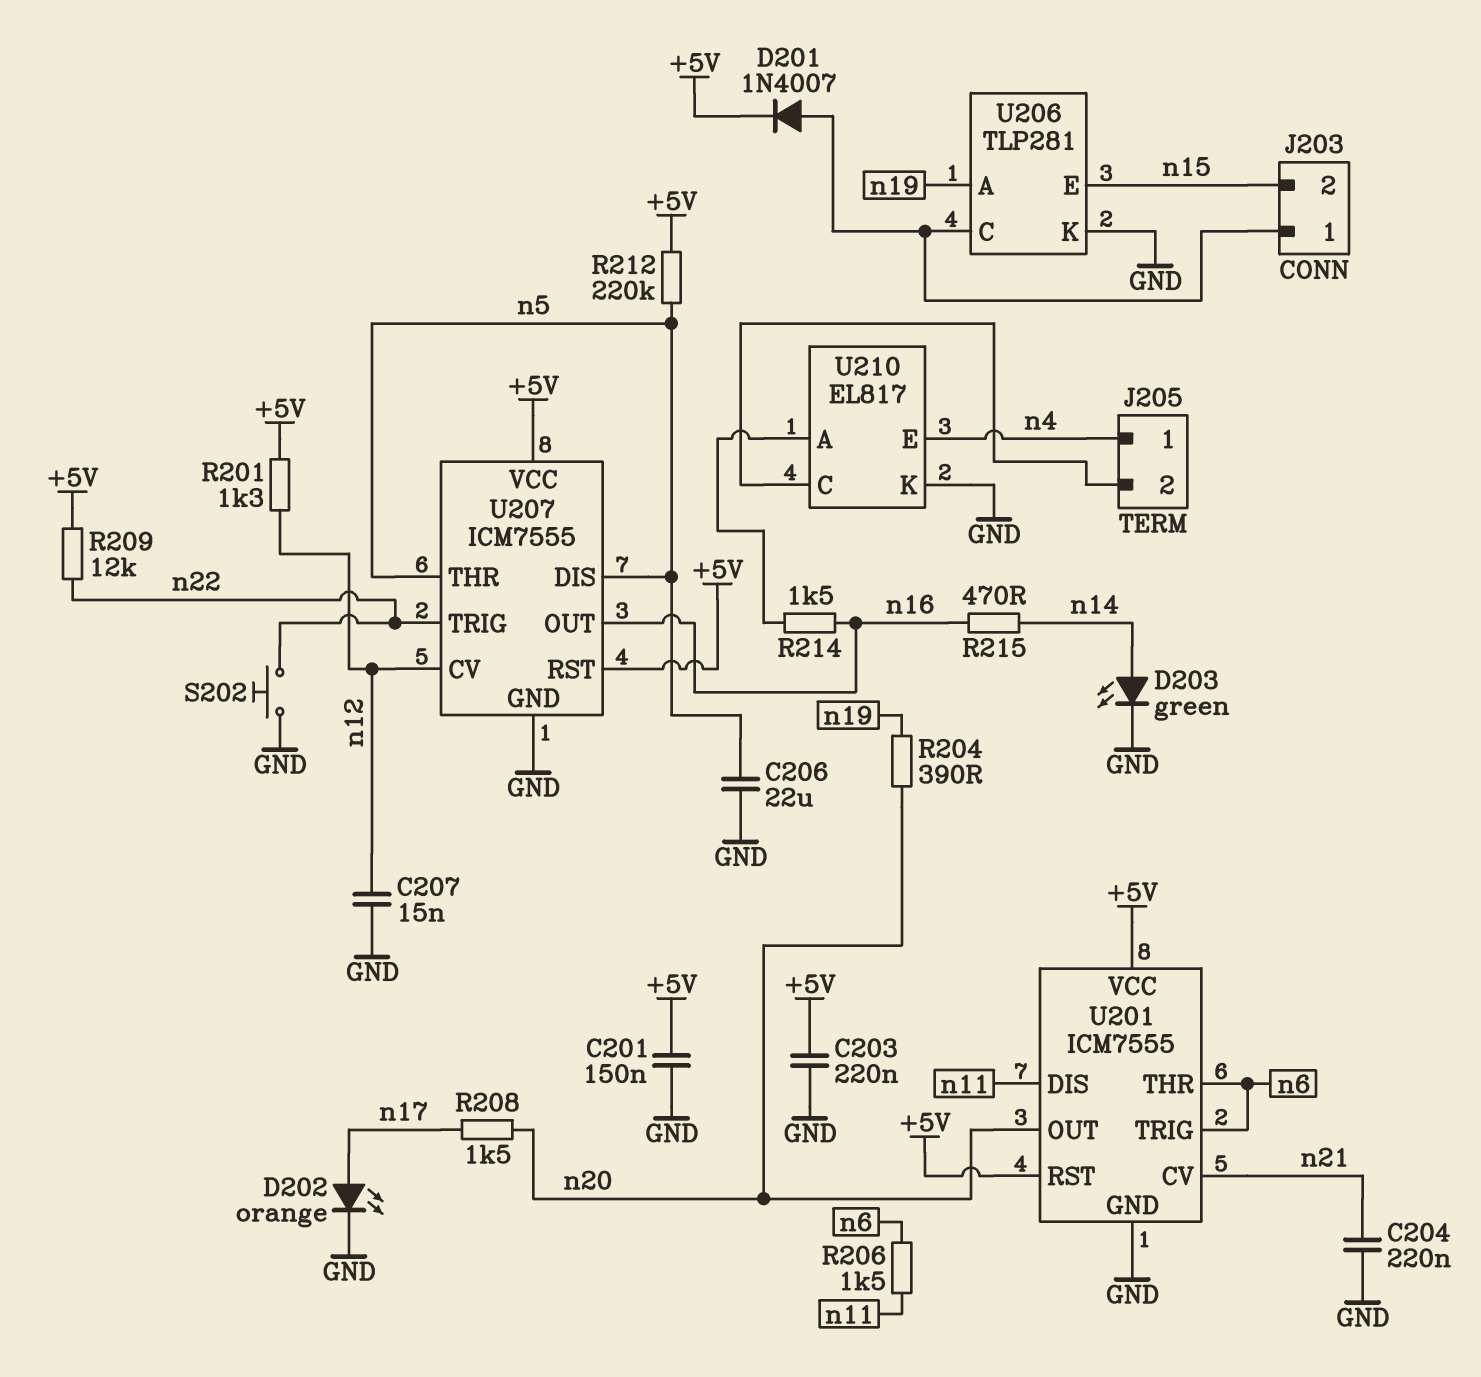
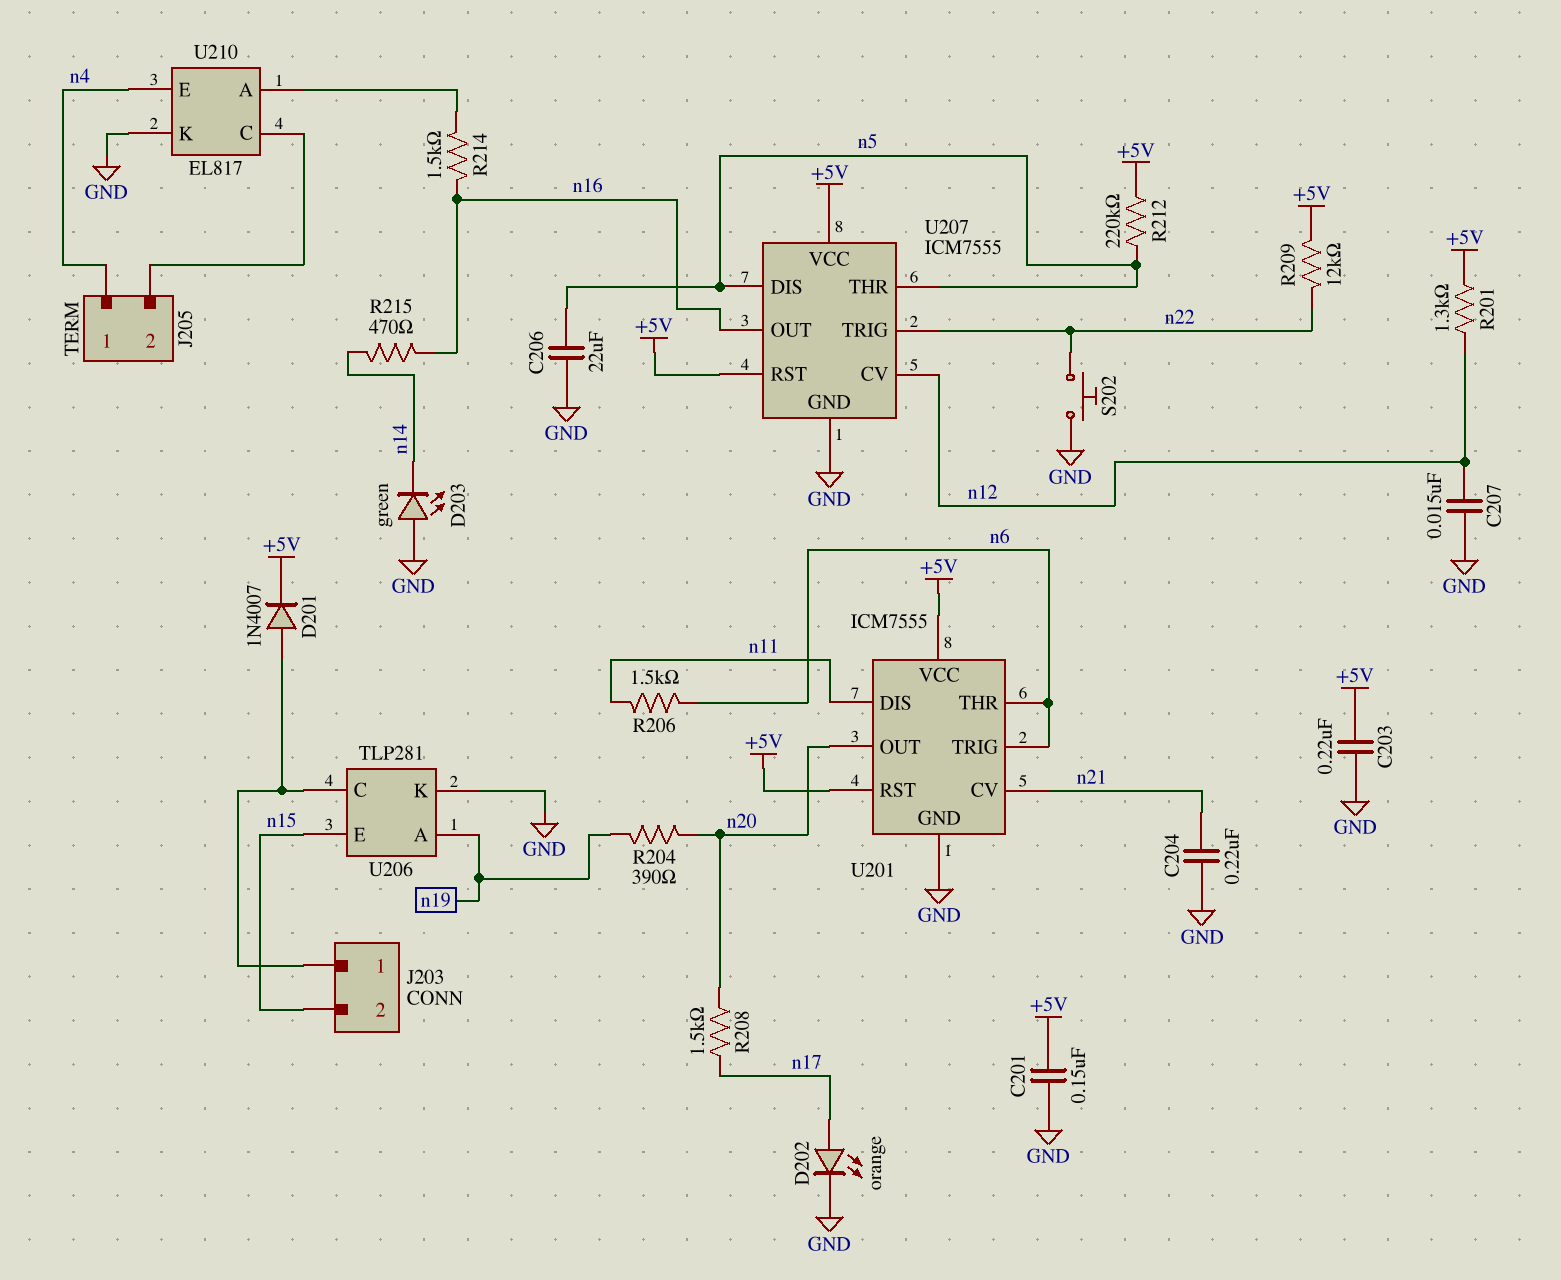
D203: LED green (A n14, K GND) -> LED green (A GND, K n14)

